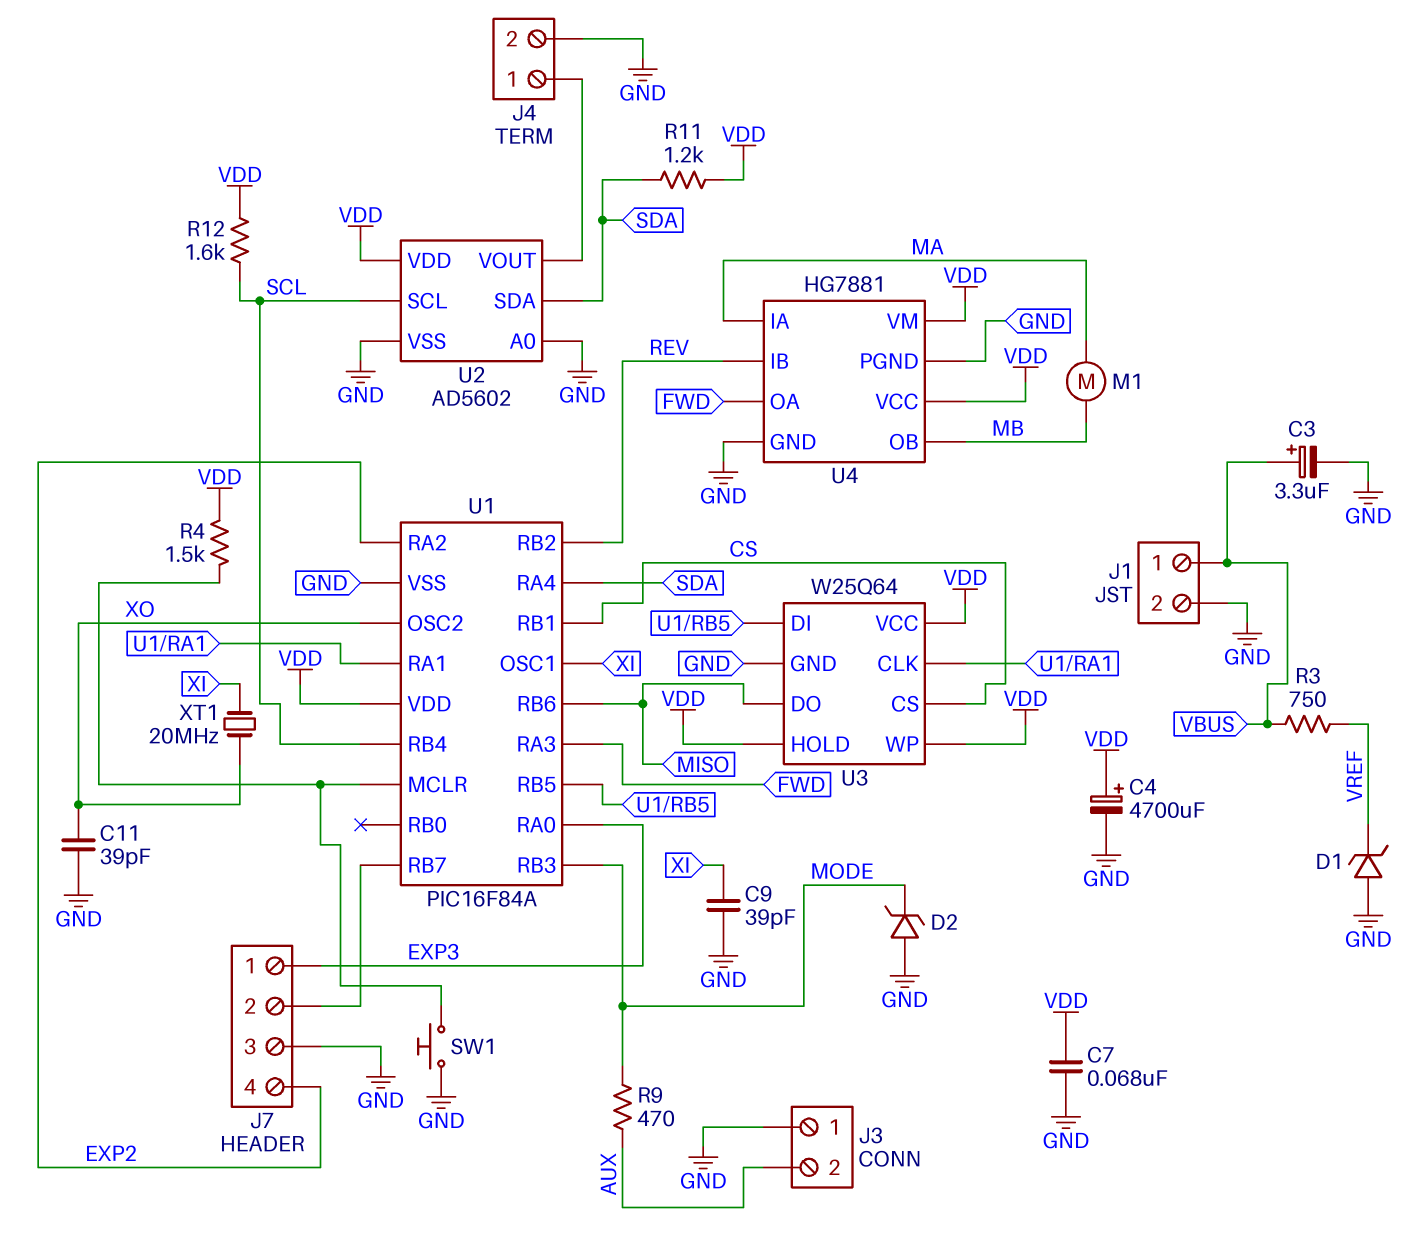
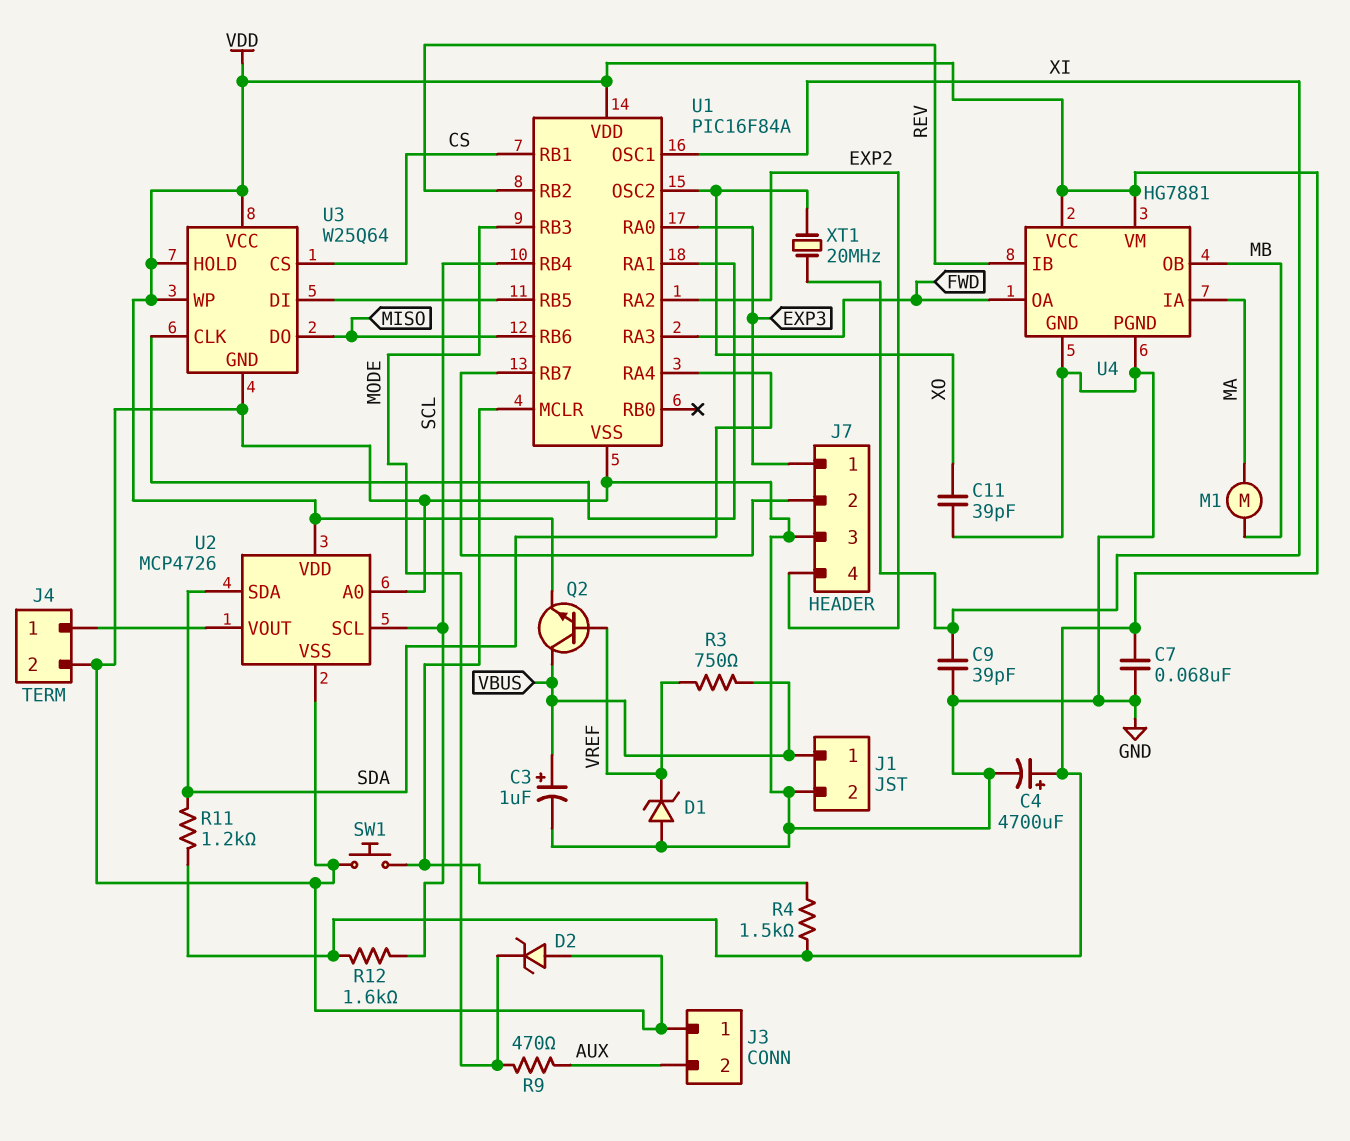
C3: 3.3uF (plus VBUS, minus GND) -> 1uF (plus VBUS, minus GND)
Q2: none -> NPN (B VREF, C VBUS, E VDD)
U2: AD5602 -> MCP4726

